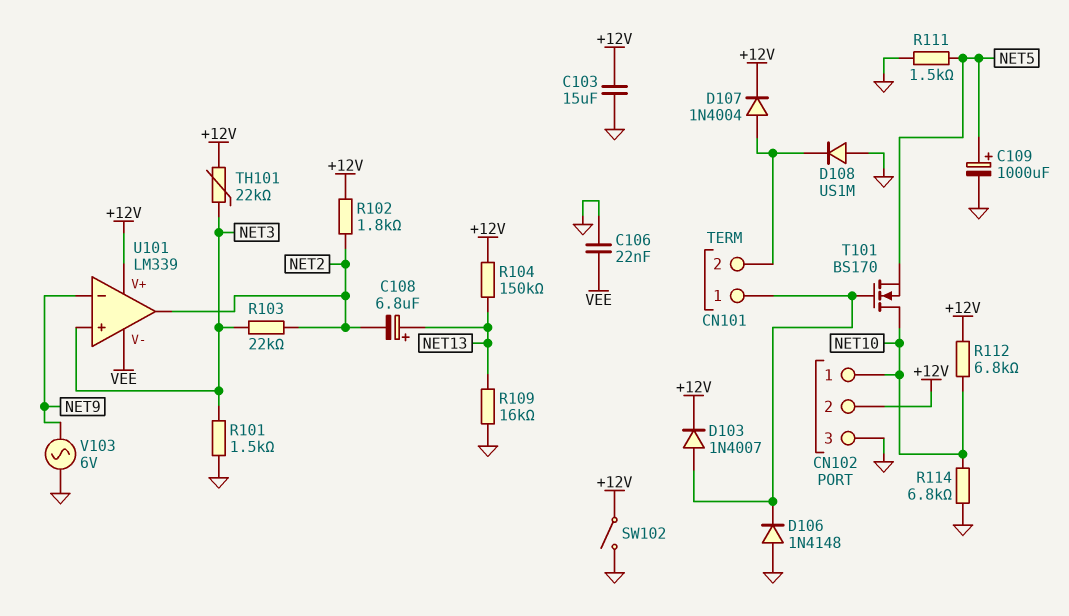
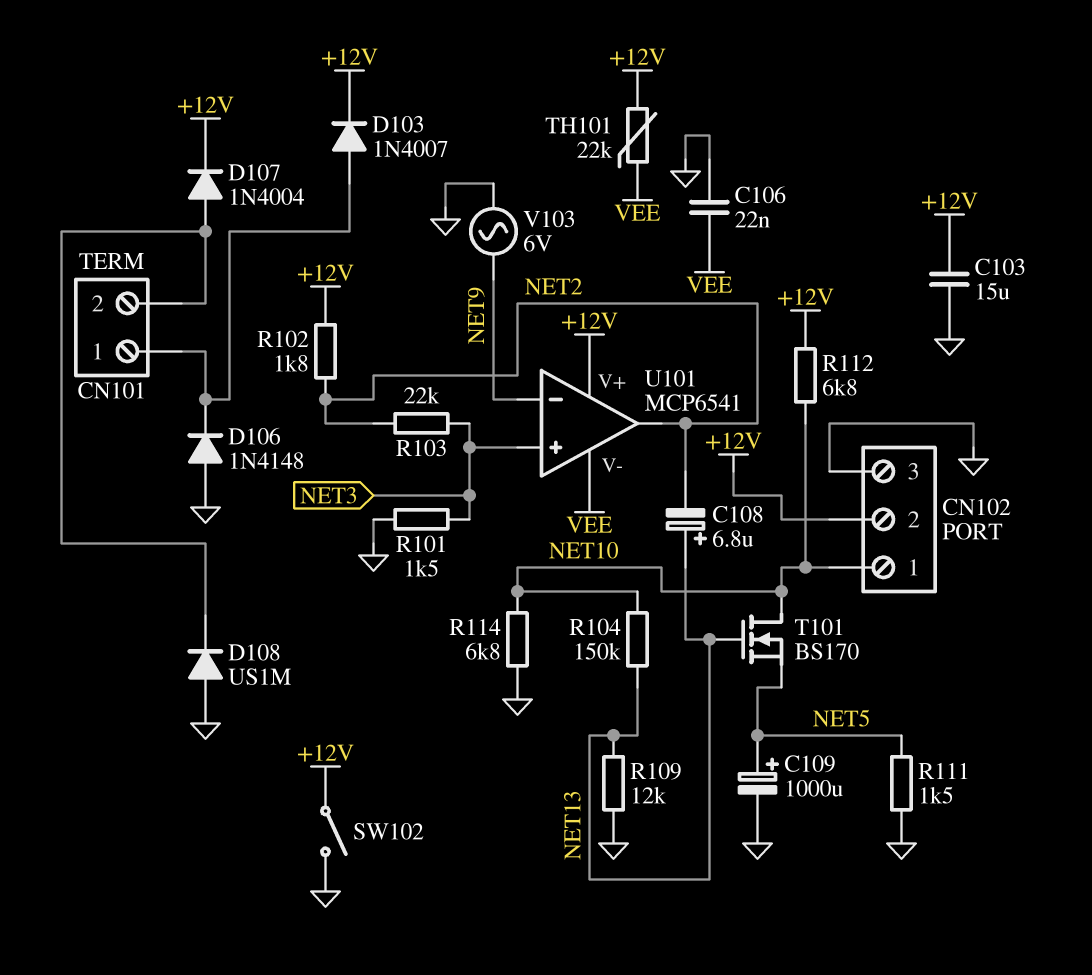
R104: 150k (+12V, NET13) -> 150k (NET10, NET13)
R109: 16k (GND, NET13) -> 12k (GND, NET13)
T101: NMOS BS170 (G CN101/1, D NET10, S NET5) -> NMOS BS170 (G NET13, D NET10, S NET5)
TH101: 22k (+12V, NET3) -> 22k (+12V, VEE)
U101: LM339 -> MCP6541

